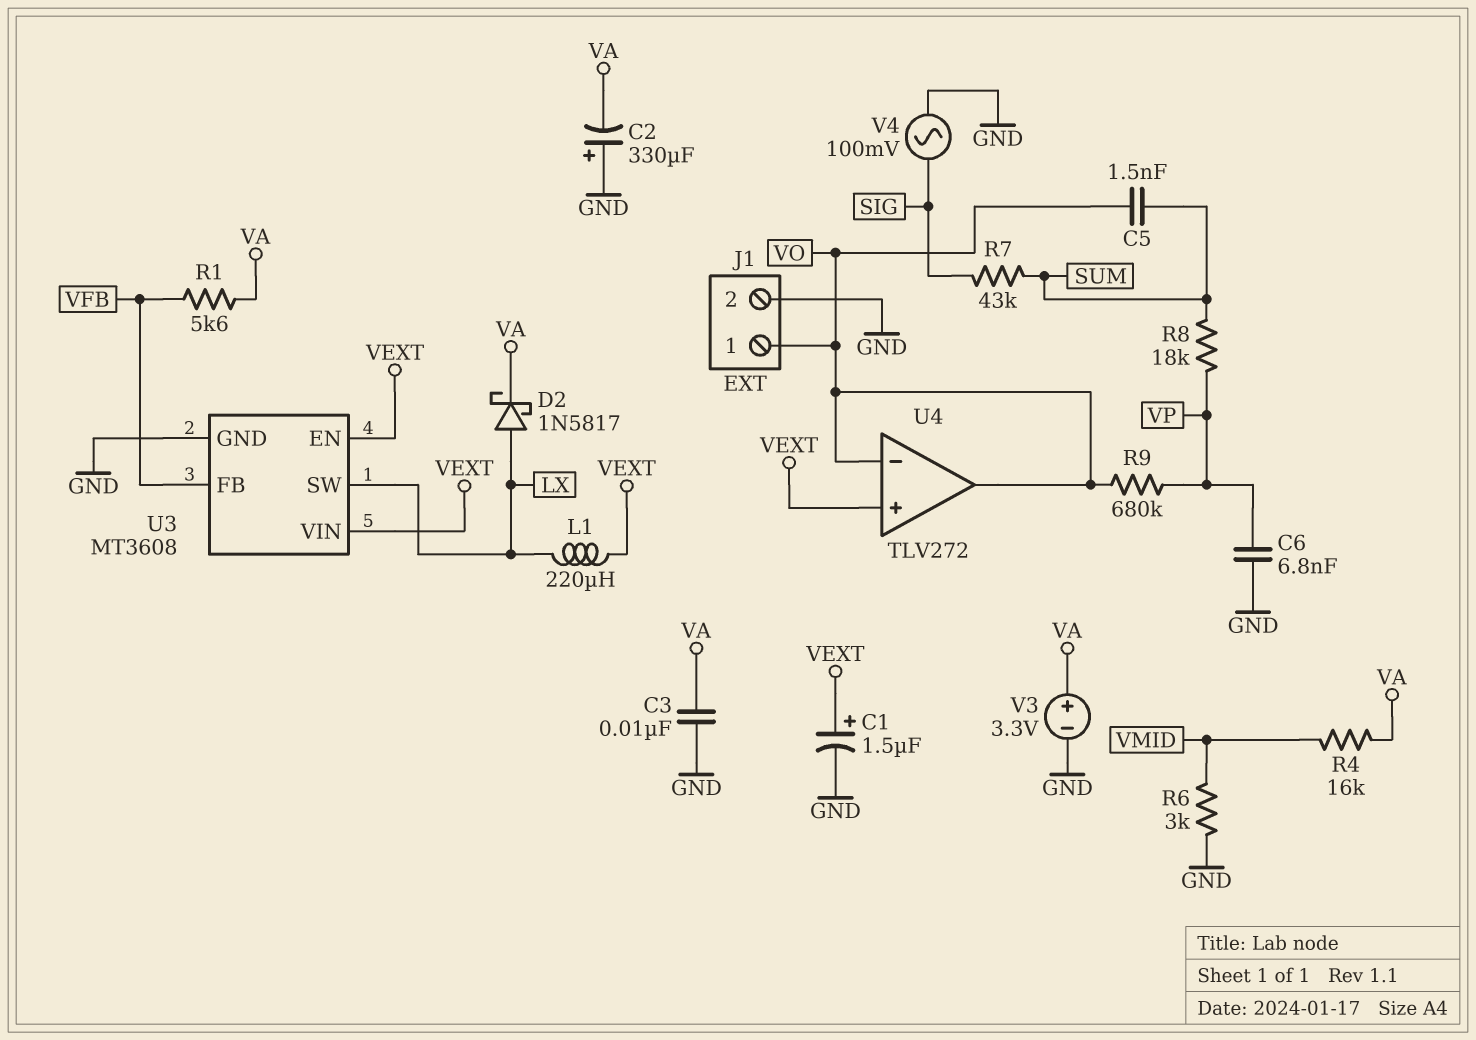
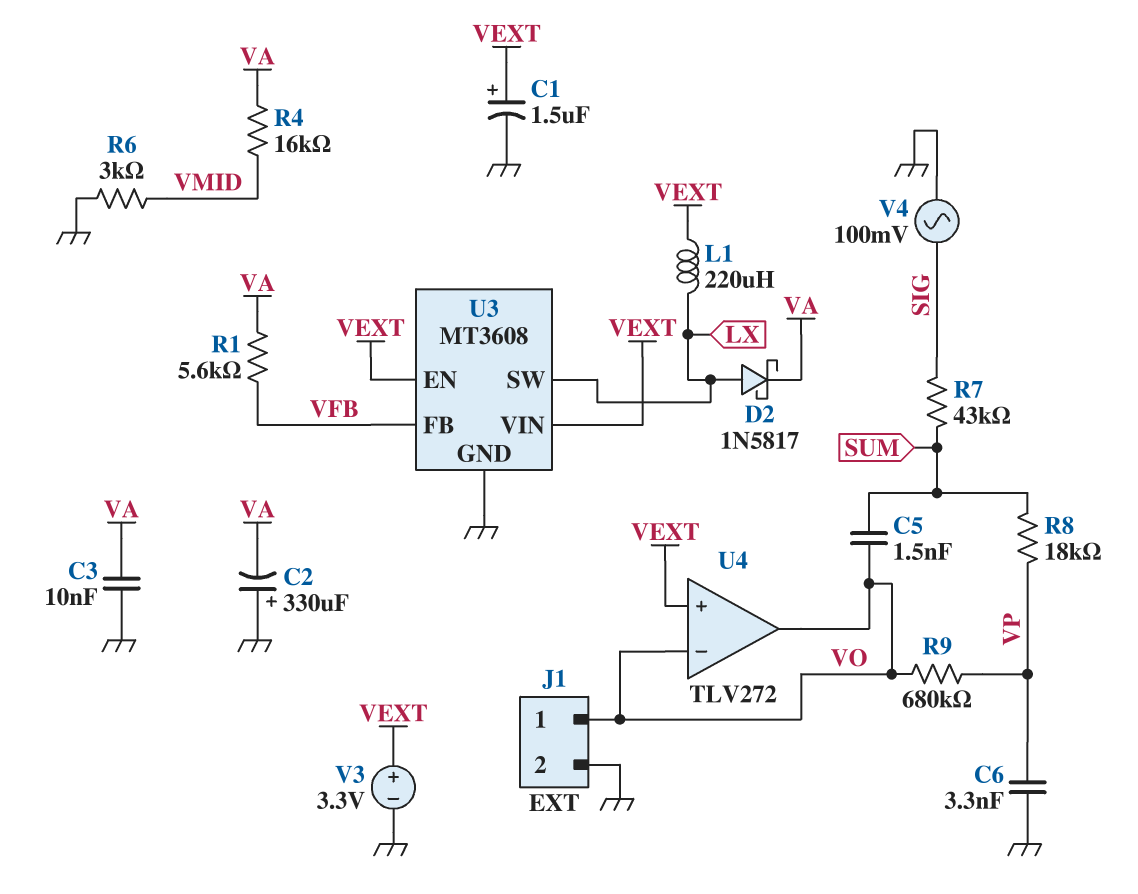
C6: 6.8nF (GND, VP) -> 3.3nF (GND, VP)
V3: 3.3V (plus VA, minus GND) -> 3.3V (plus VEXT, minus GND)

